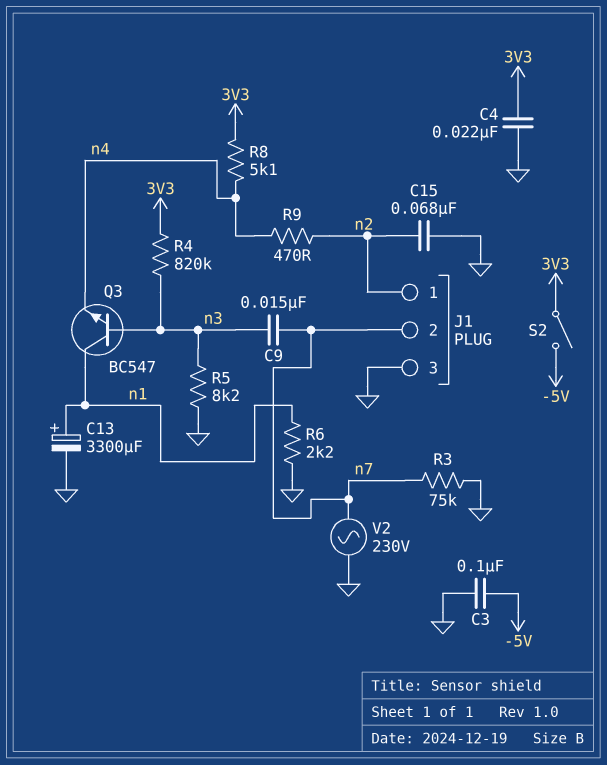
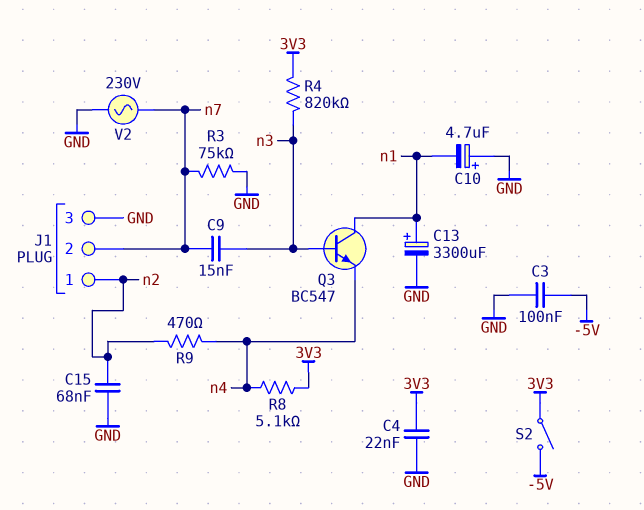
C10: none -> 4.7uF (plus GND, minus n1)
R5: 8.2k (GND, n3) -> none
R6: 2.2k (GND, n1) -> none

